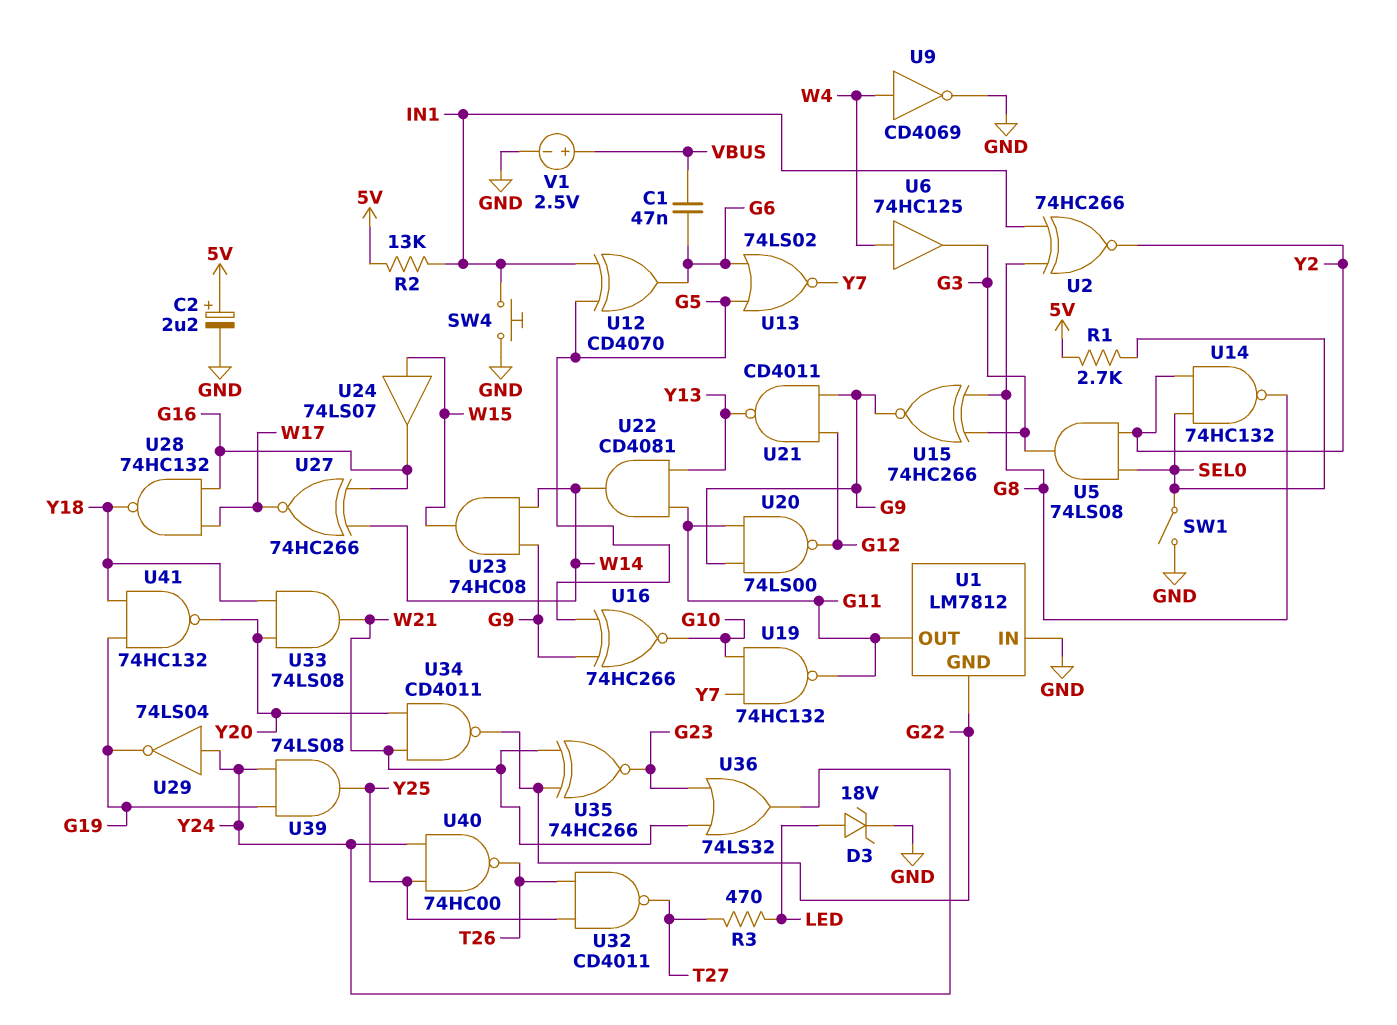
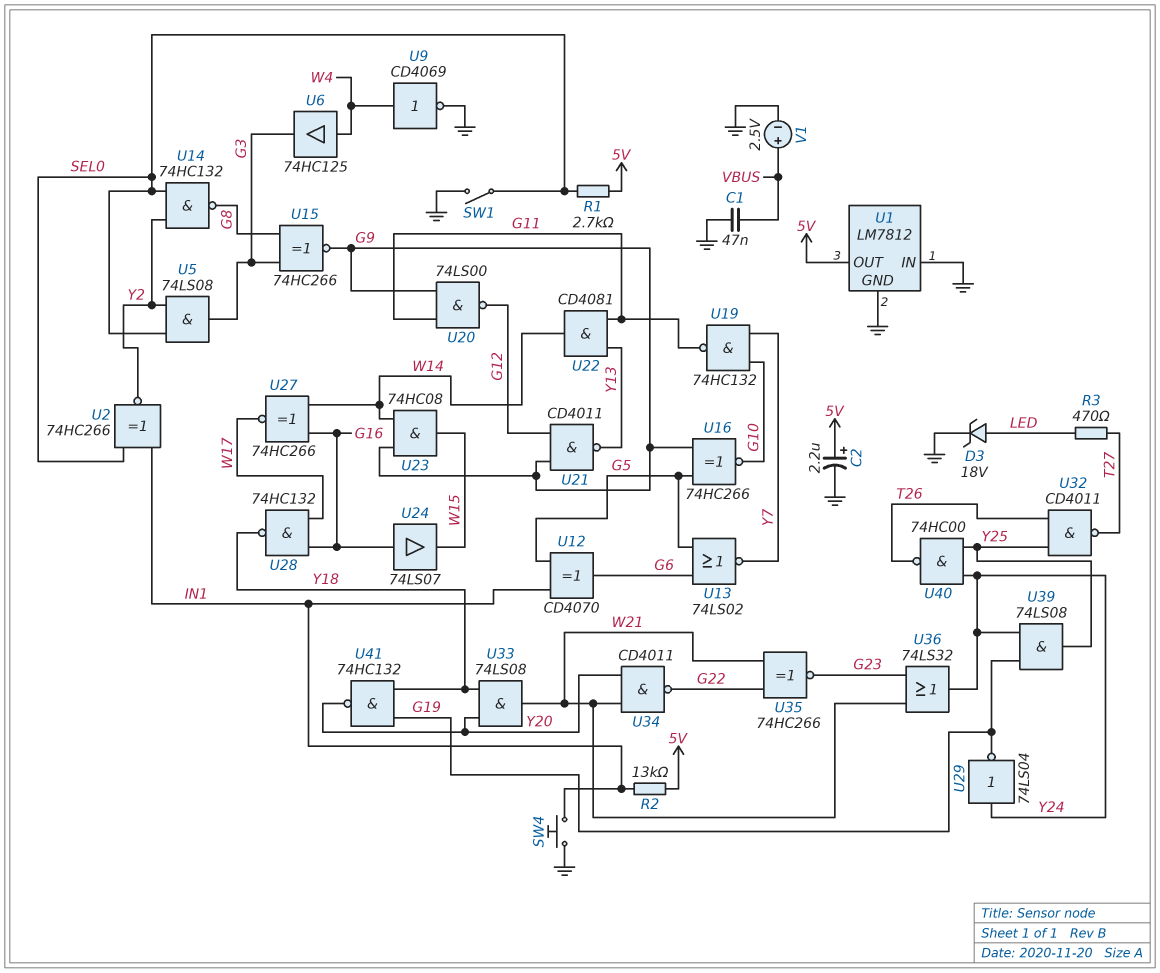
C1: 47nF (G6, VBUS) -> 47nF (GND, VBUS)
U1 pin GND: G22 -> GND
U1 pin OUT: G11 -> 5V
U2: XNOR 74HC266 (in G8, in IN1, out Y2) -> XNOR 74HC266 (in IN1, in SEL0, out Y2)
U24: buffer 74LS07 (in W15, out G16) -> buffer 74LS07 (in G16, out W15)

